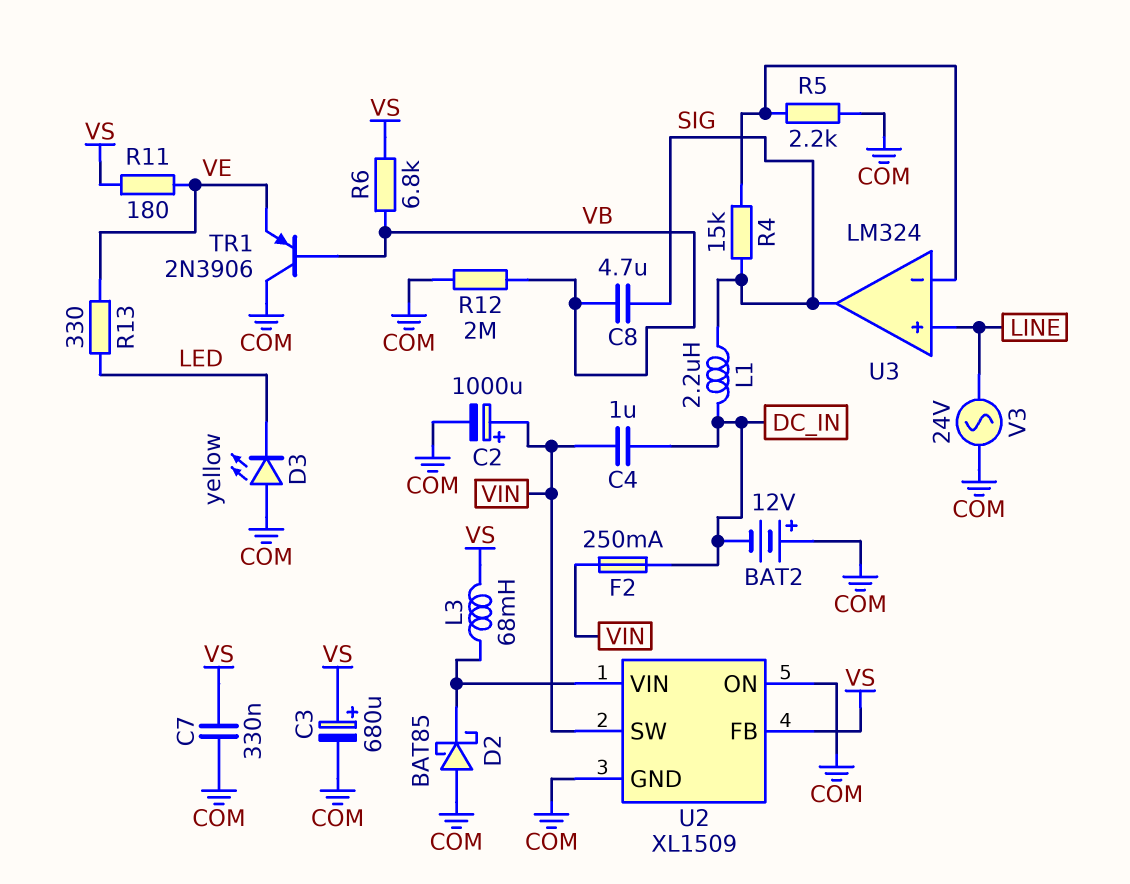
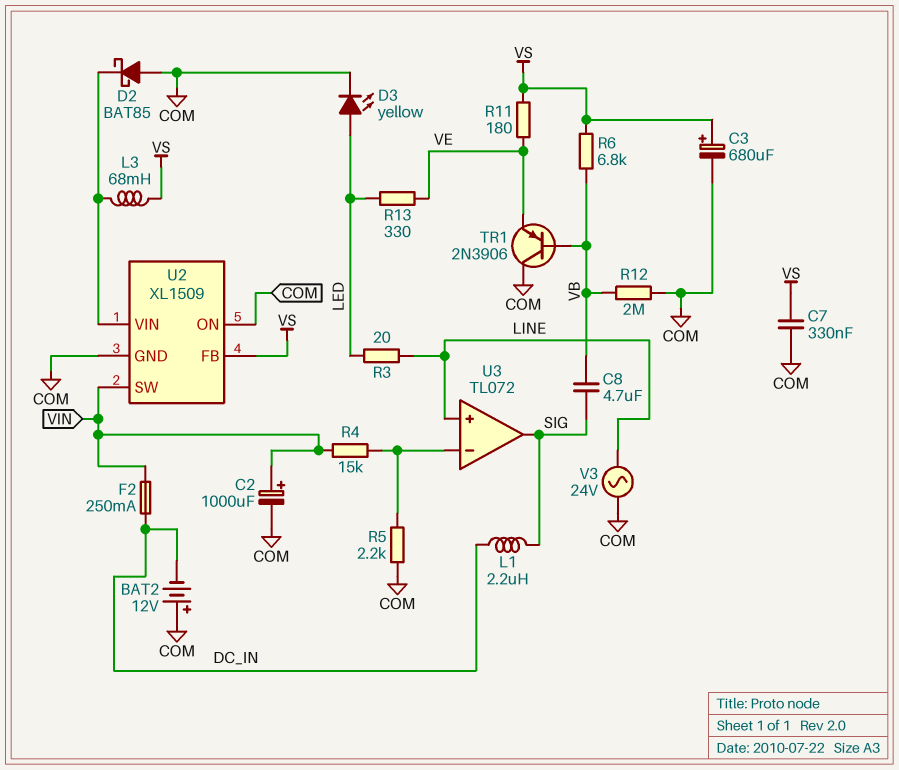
C4: 1uF (DC_IN, VIN) -> none
D3: LED yellow (A COM, K LED) -> LED yellow (A LED, K COM)
R3: none -> 20 (LED, LINE)
R4: 15k (SIG, U3/in-) -> 15k (U3/in-, VIN)
U3: LM324 -> TL072

